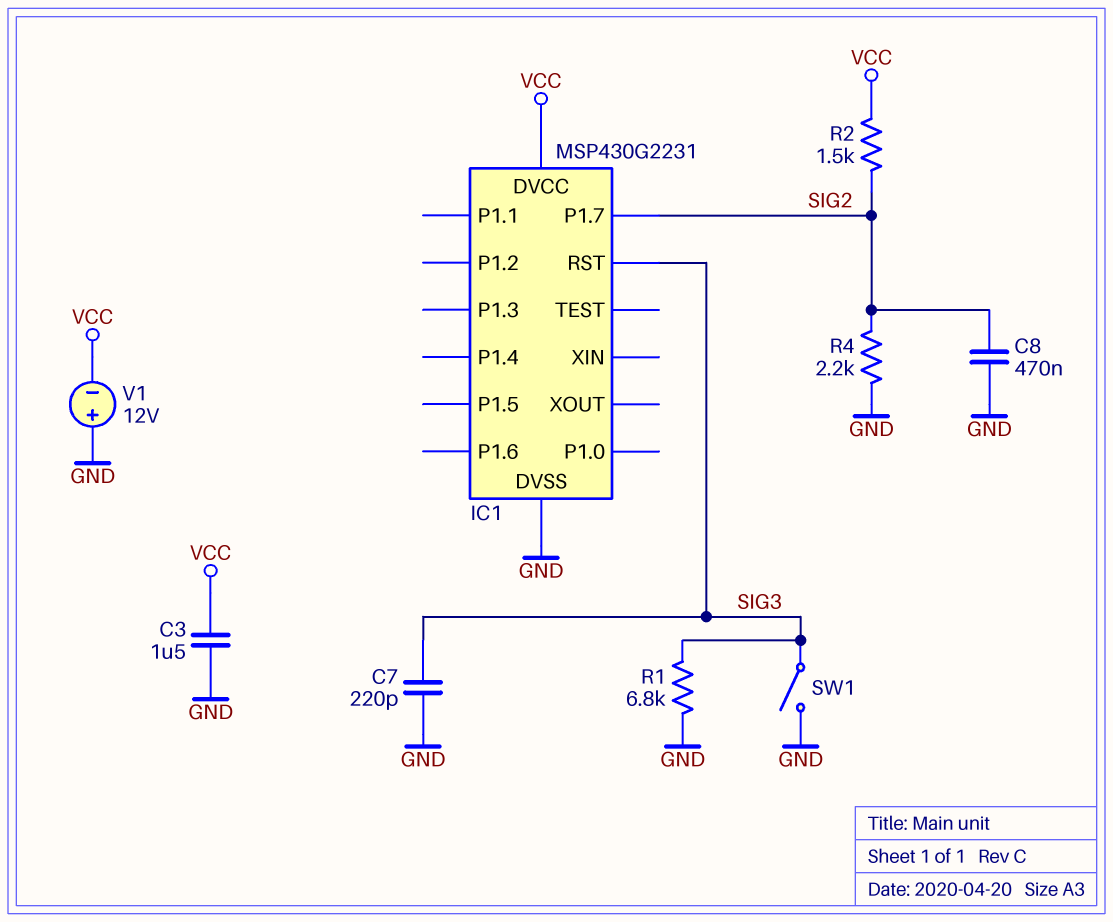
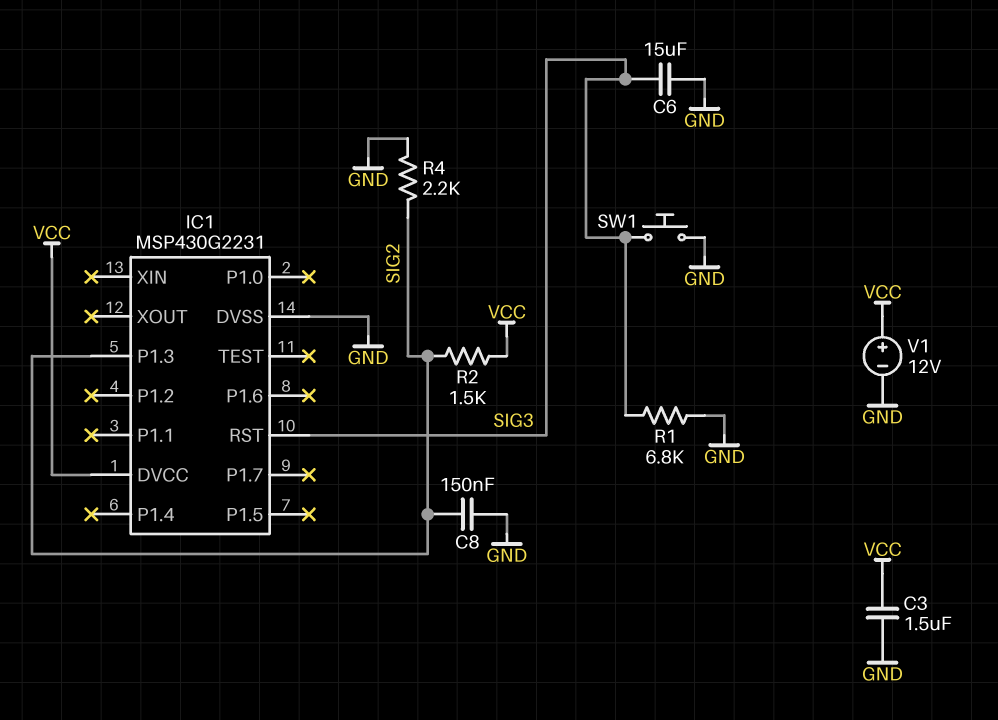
C6: none -> 15uF (GND, SIG3)
C7: 220pF (GND, SIG3) -> none
C8: 470nF (GND, SIG2) -> 150nF (GND, SIG2)
IC1 pin P1.3: none -> SIG2
IC1 pin P1.7: SIG2 -> none
SW1: switch (GND, SIG3) -> button (GND, SIG3)
V1: 12V (plus GND, minus VCC) -> 12V (plus VCC, minus GND)

